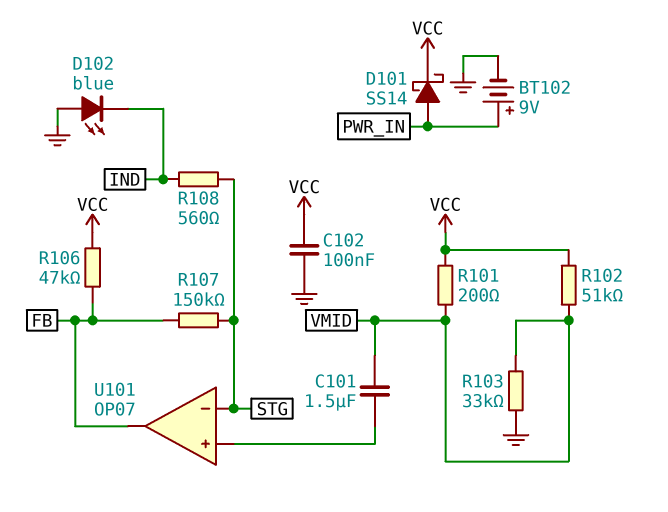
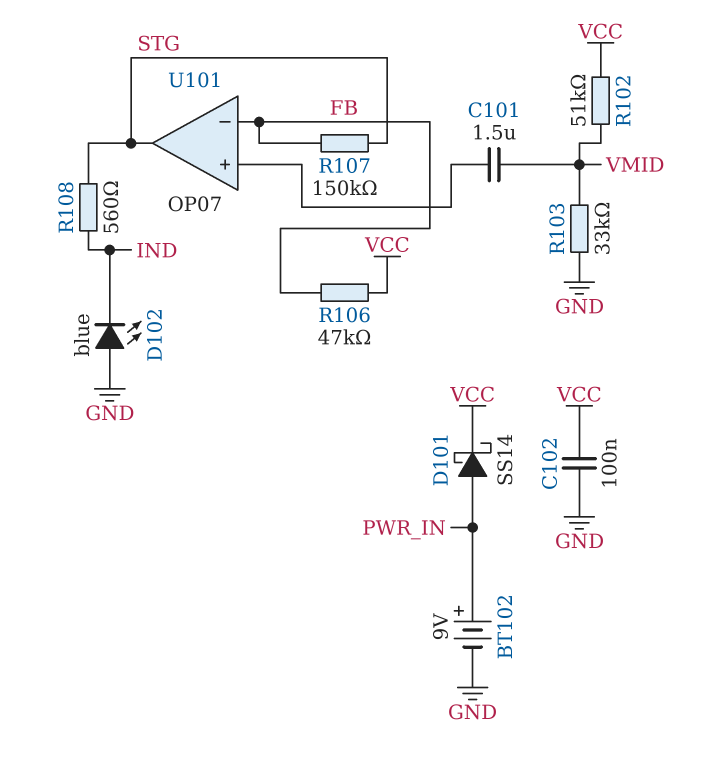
R101: 200 (VCC, VMID) -> none
U101 pin in-: STG -> FB
U101 pin out: FB -> STG

